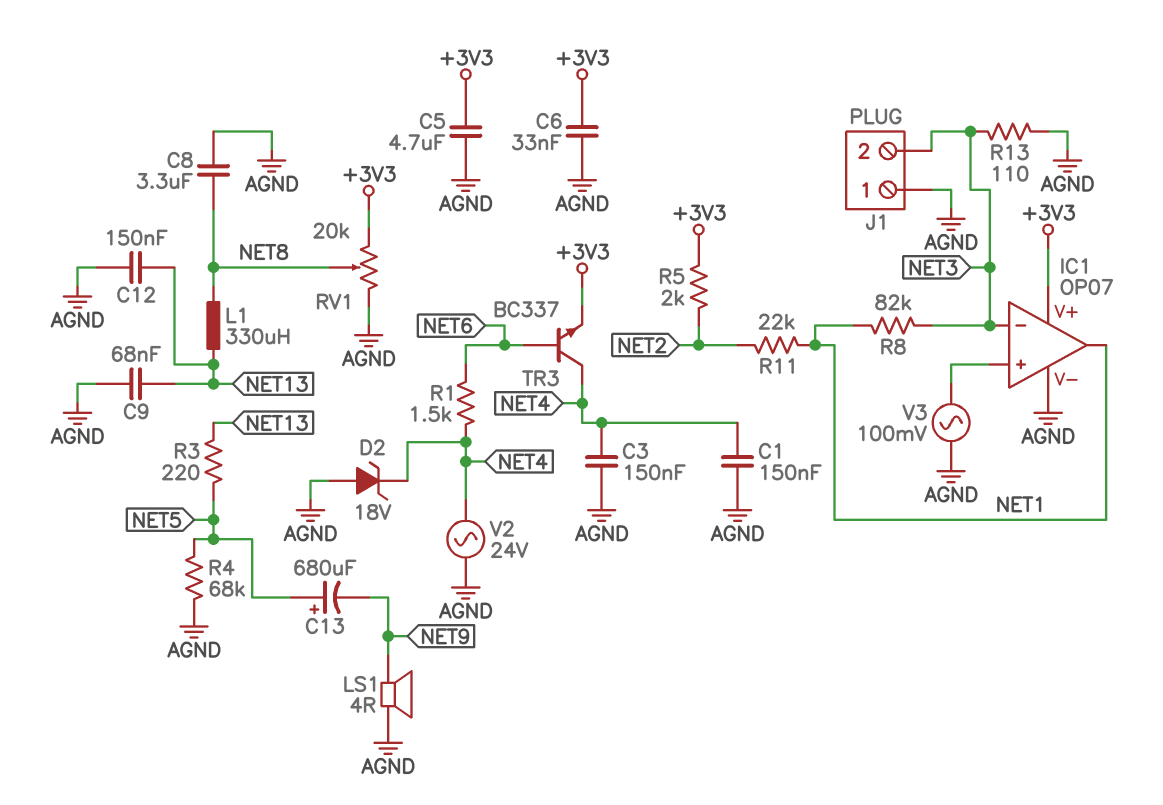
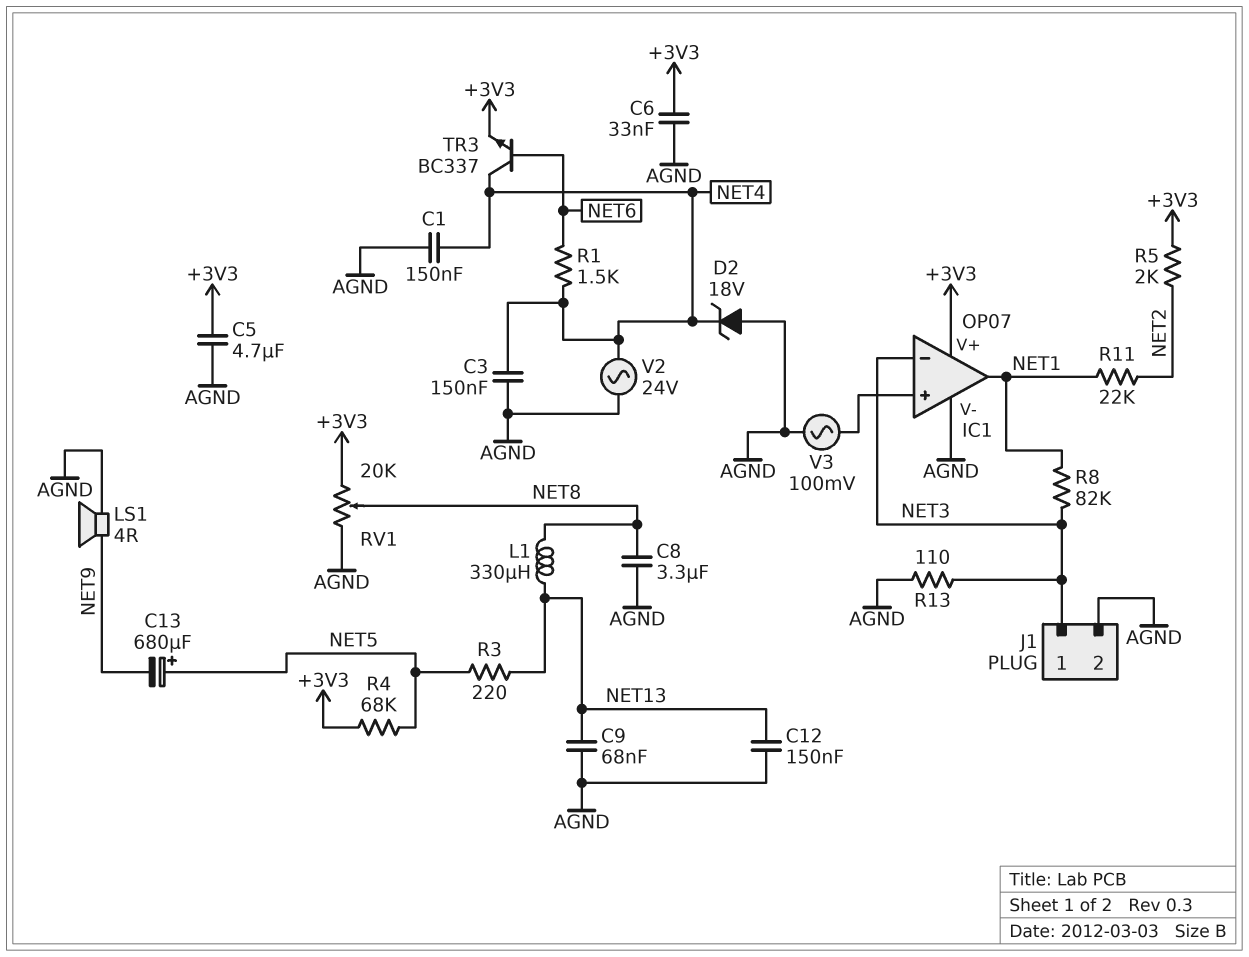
J1 pin 1: AGND -> NET3
J1 pin 2: NET3 -> AGND
R4: 68k (AGND, NET5) -> 68k (+3V3, NET5)

